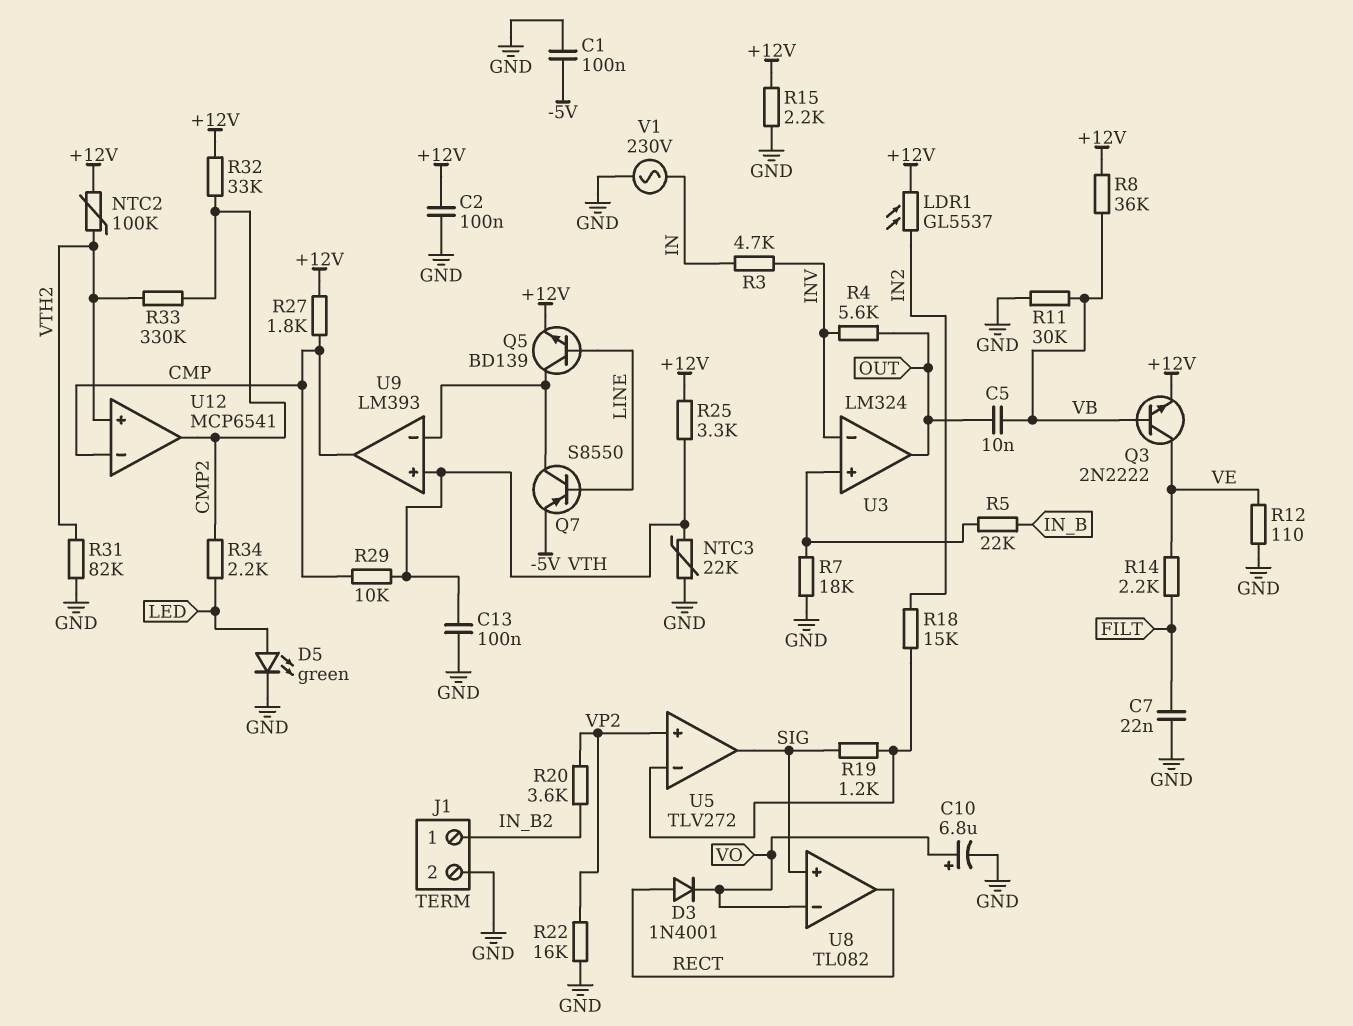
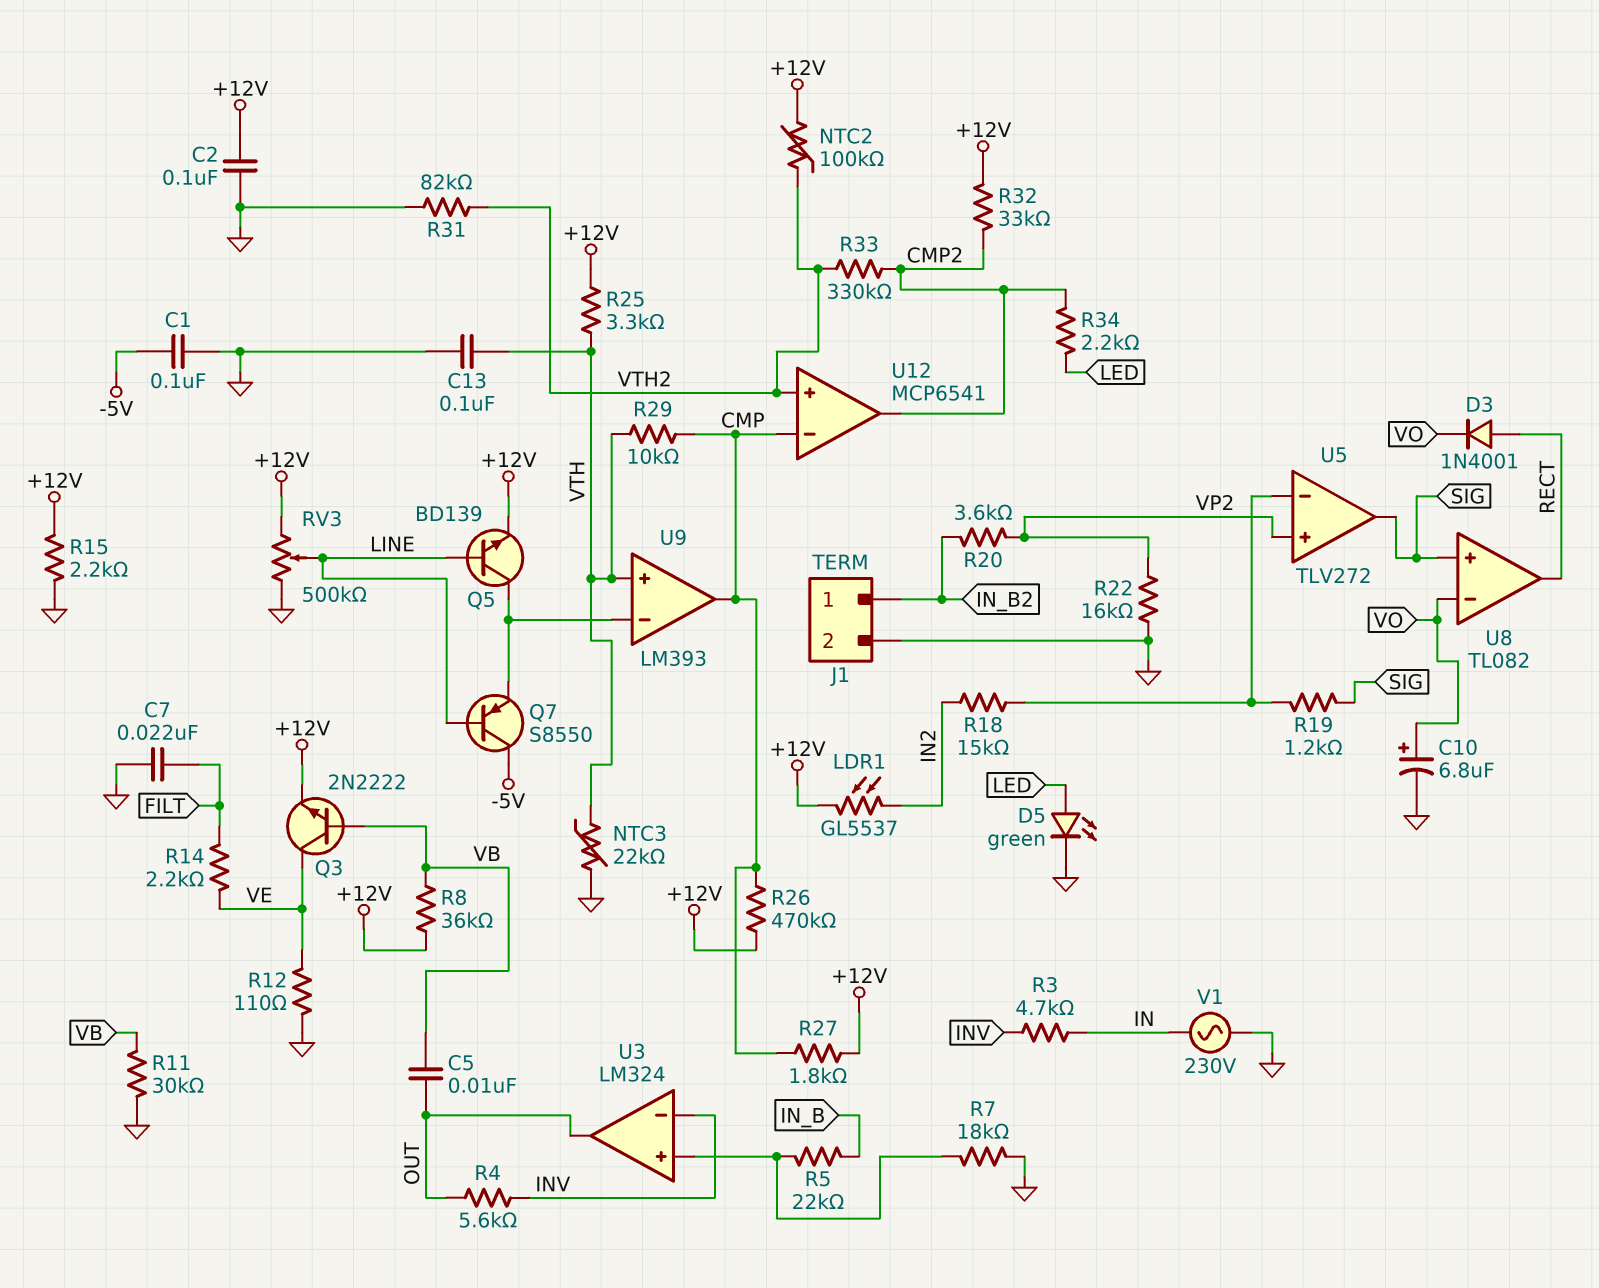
Q7: PNP S8550 (B LINE, C U9/in-, E -5V) -> PNP S8550 (B LINE, C -5V, E U9/in-)
R26: none -> 470k (+12V, CMP)
RV3: none -> 500k (+12V, GND, wiper LINE)

